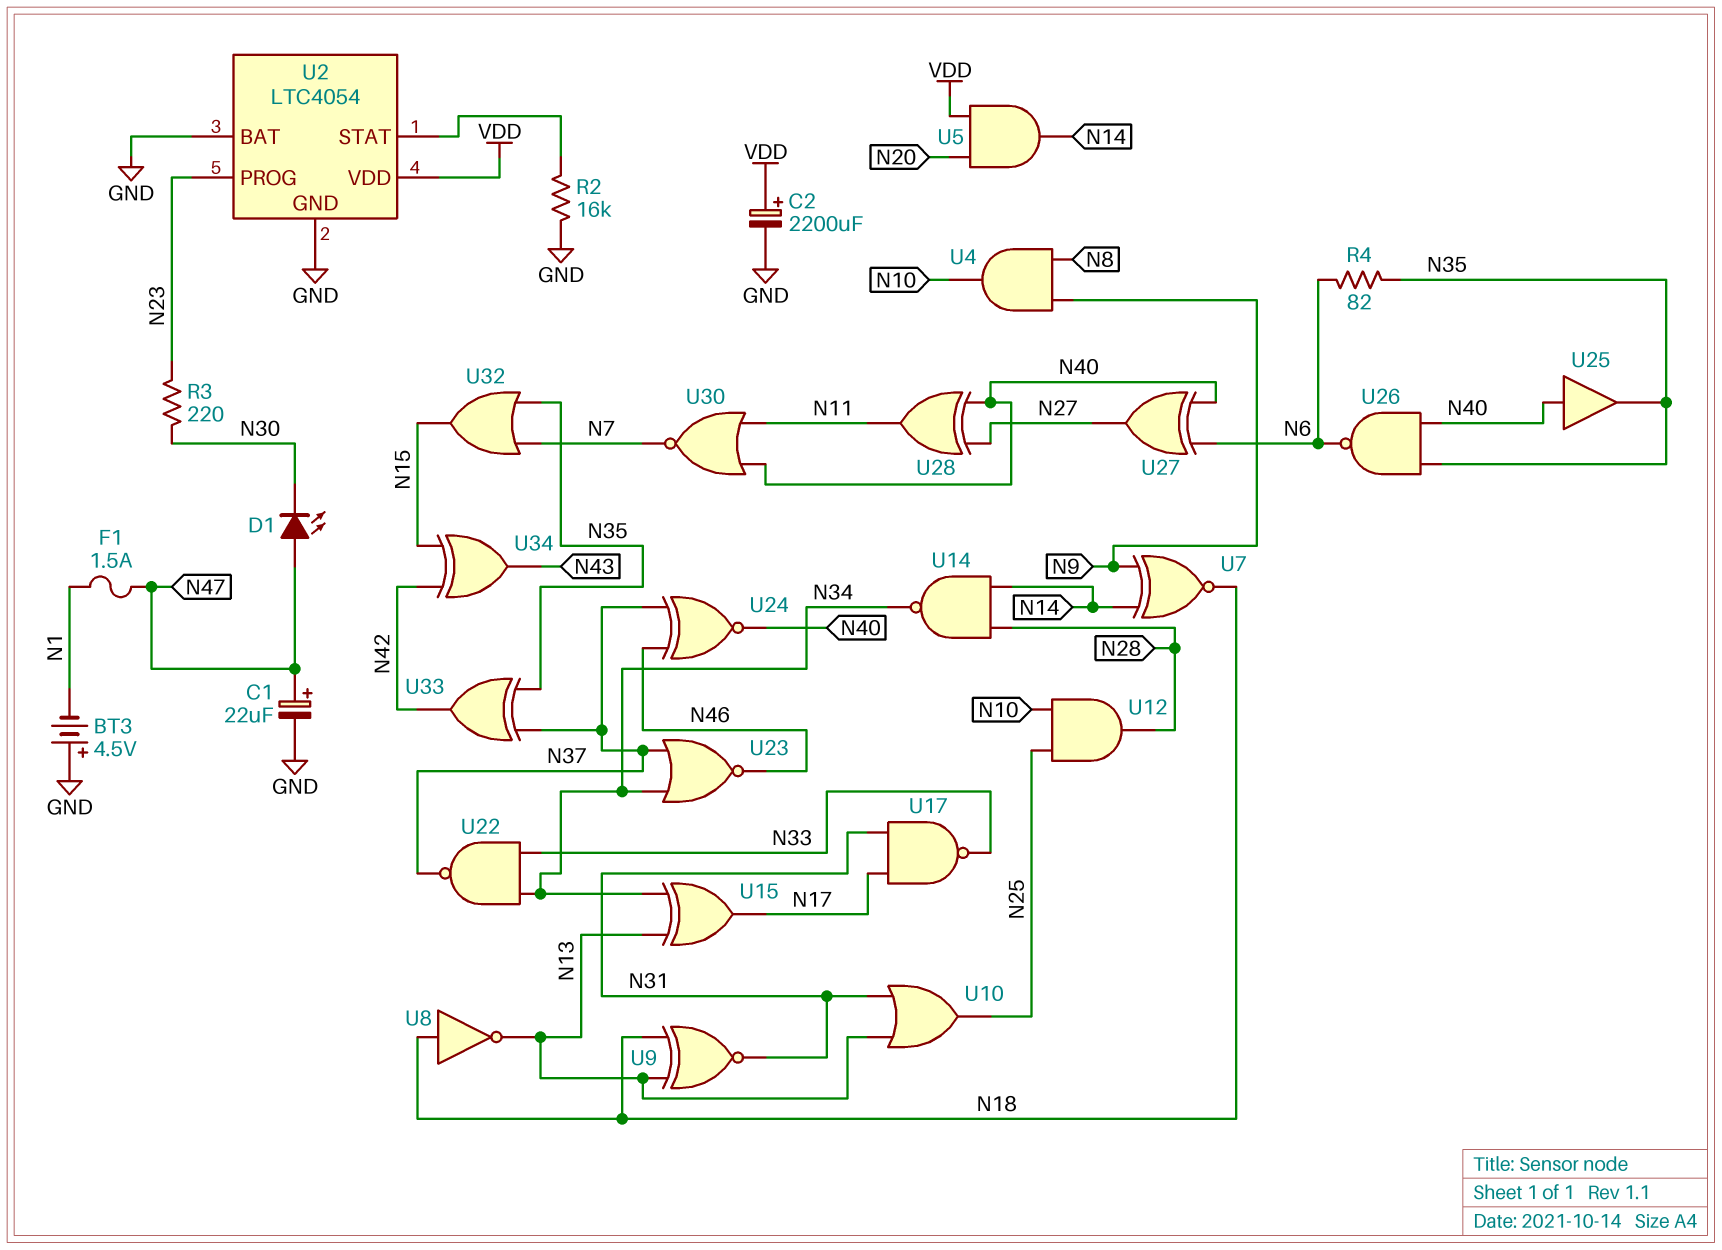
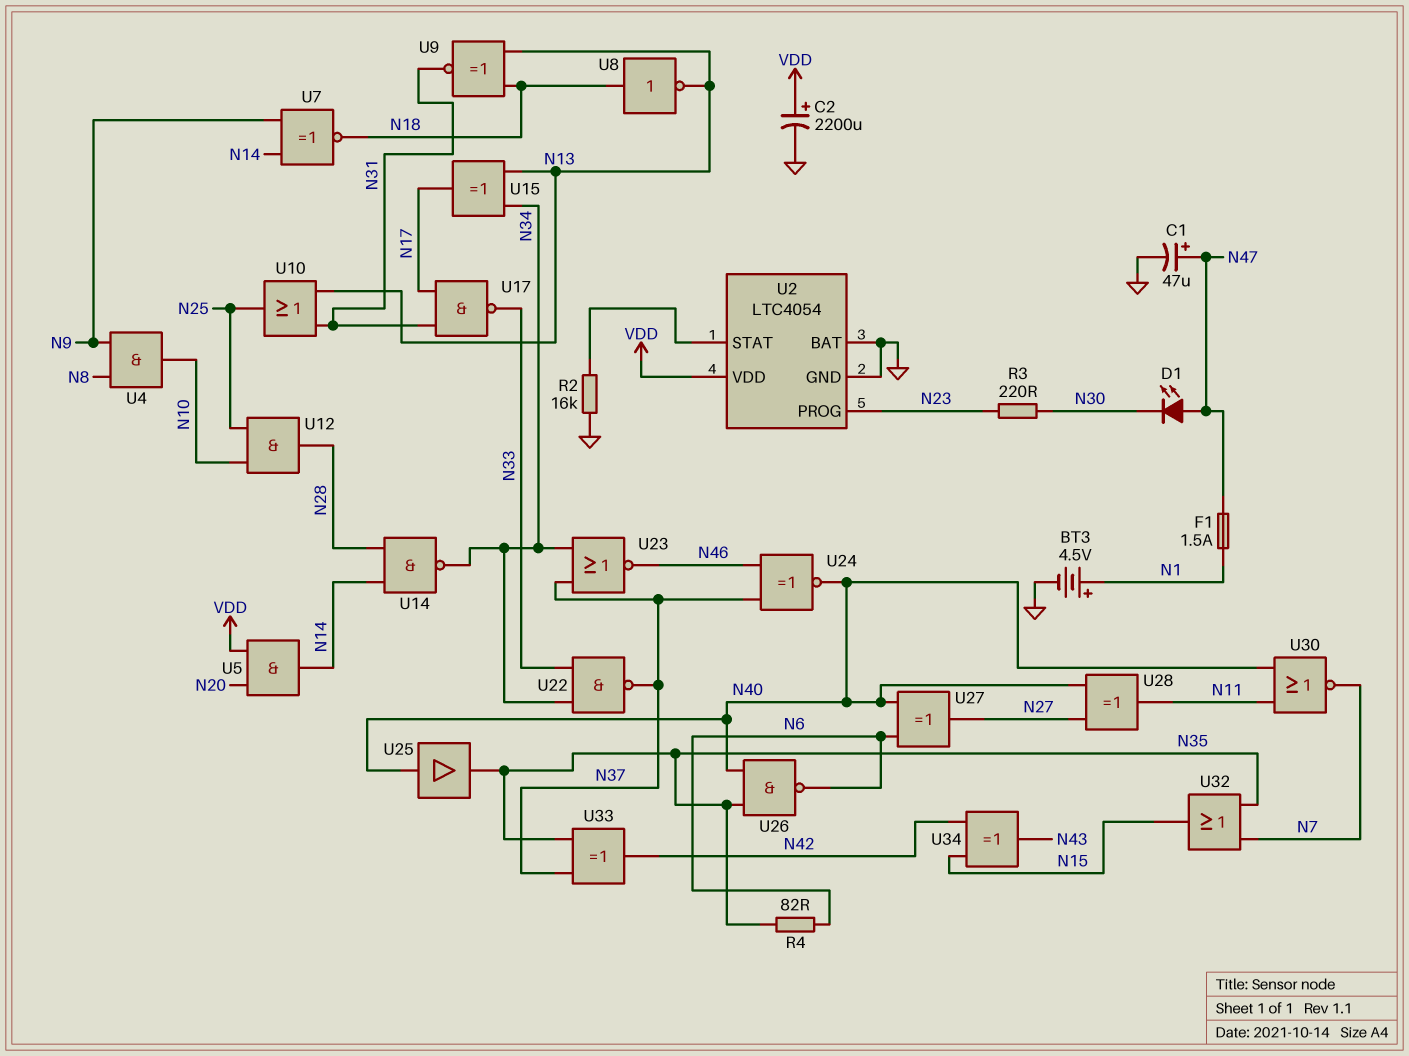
BT3: 4.5V (plus GND, minus N1) -> 4.5V (plus N1, minus GND)
C1: 22uF (plus N47, minus GND) -> 47uF (plus N47, minus GND)

